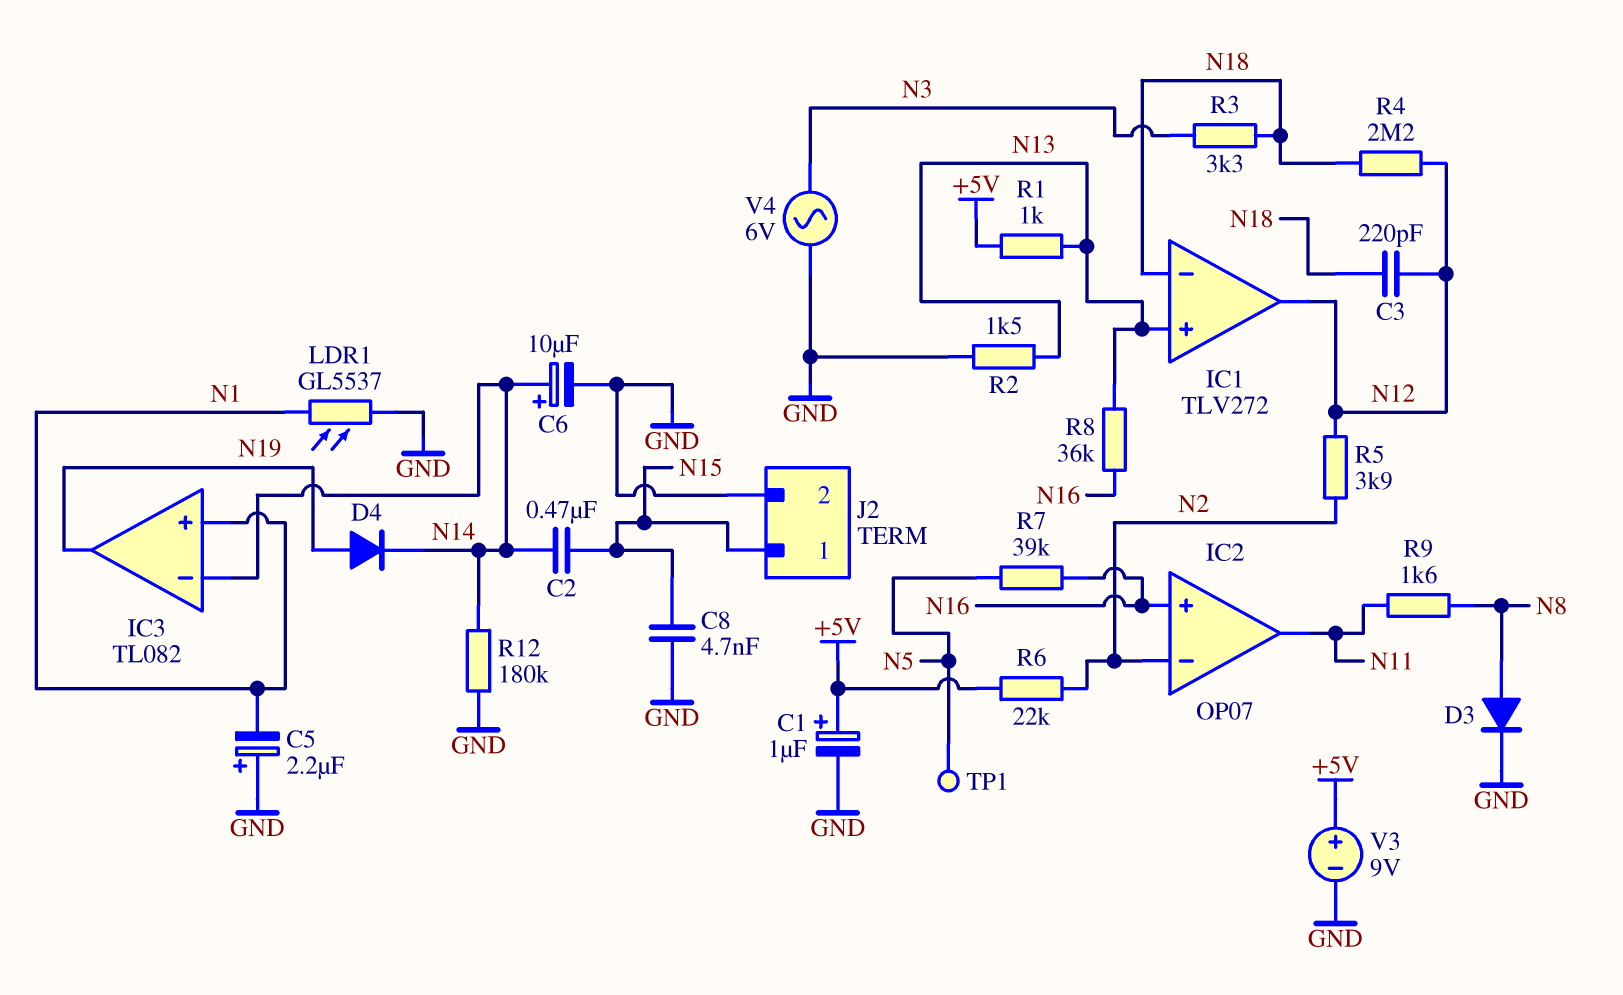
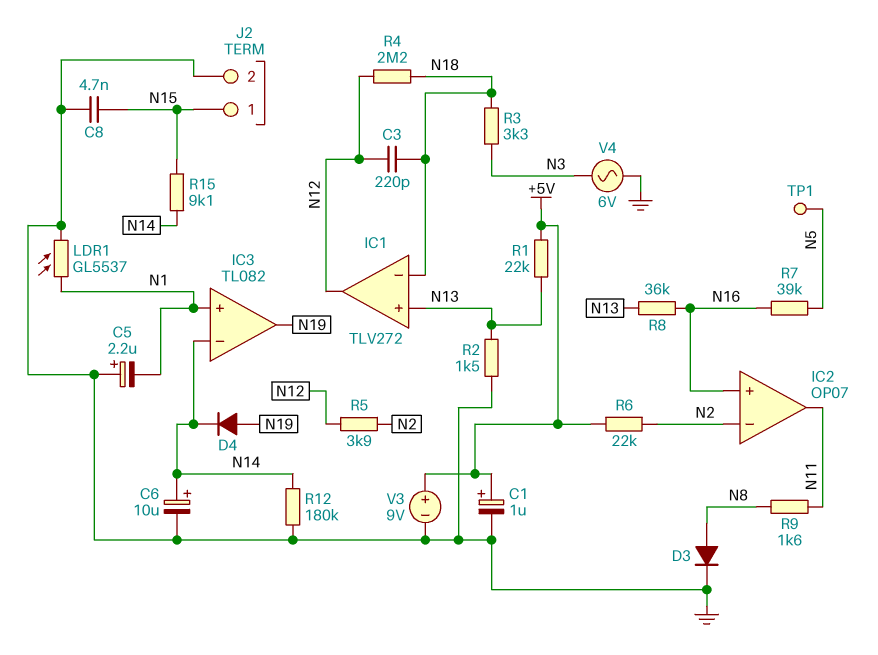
C2: 470nF (N14, N15) -> none
R1: 1k (+5V, N13) -> 22k (+5V, N13)
R15: none -> 9.1k (N14, N15)

